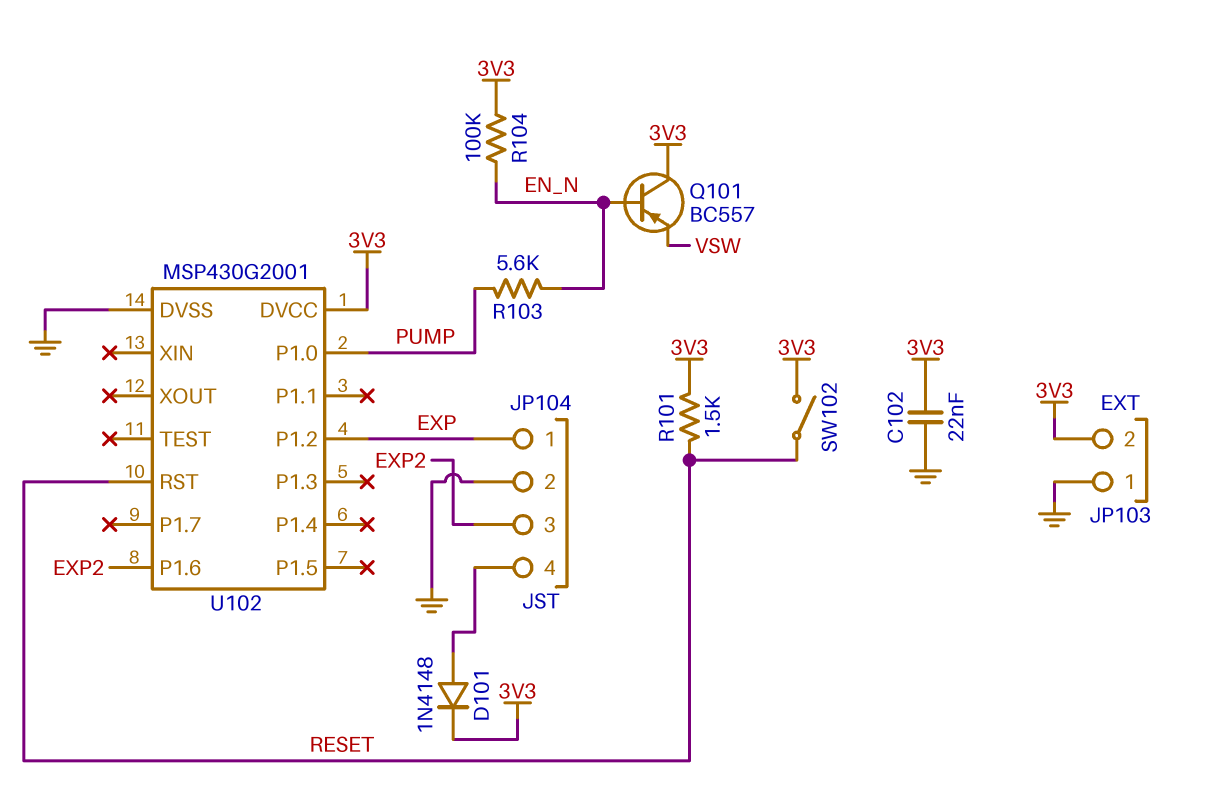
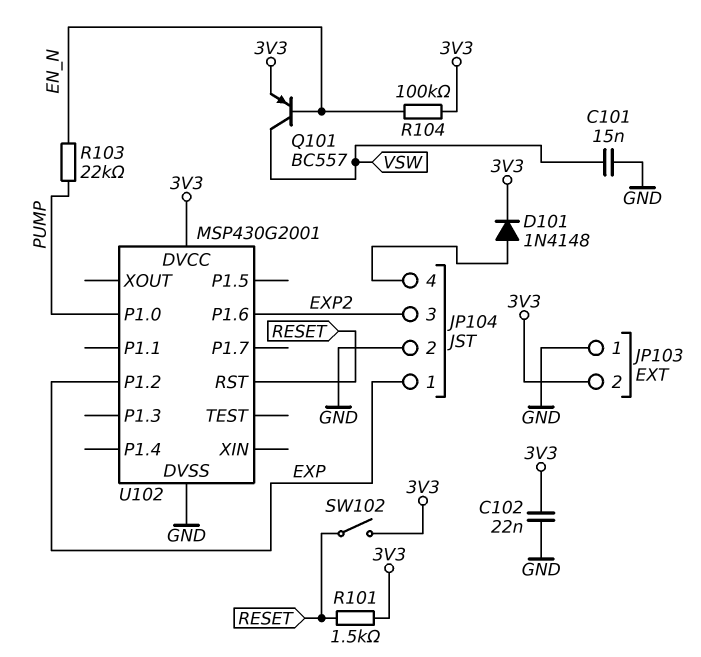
C101: none -> 15nF (GND, VSW)
Q101: PNP BC557 (B EN_N, C 3V3, E VSW) -> PNP BC557 (B EN_N, C VSW, E 3V3)
R103: 5.6k (EN_N, PUMP) -> 22k (EN_N, PUMP)

